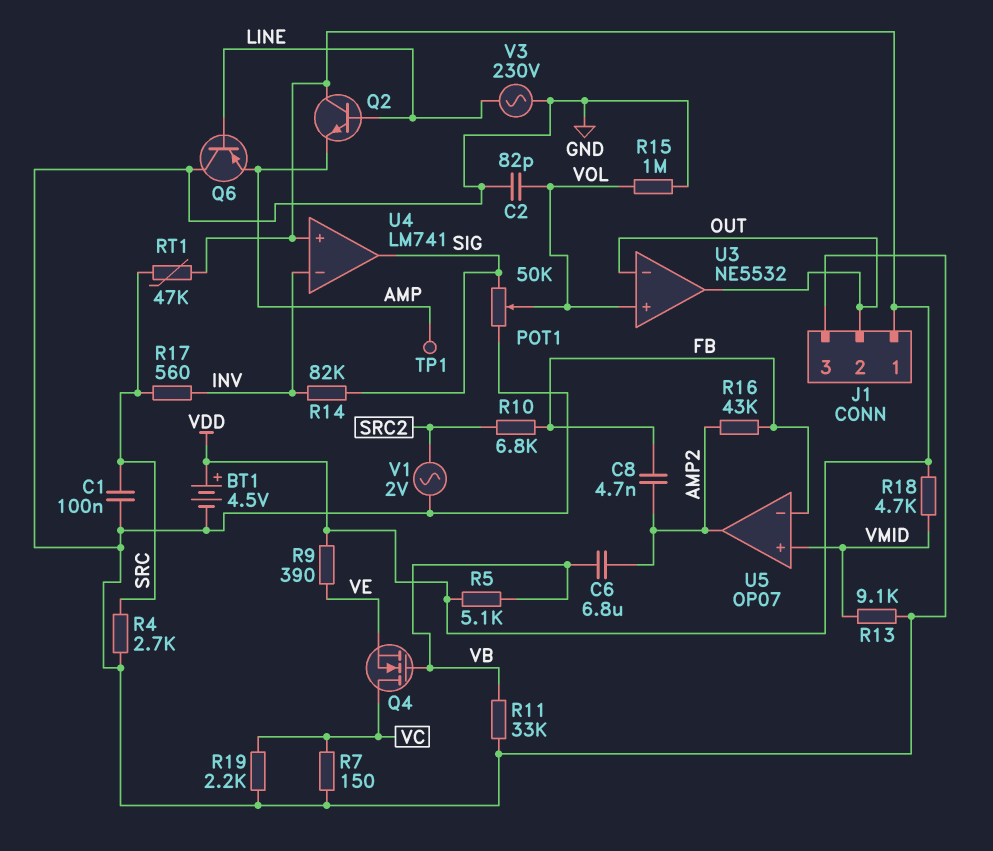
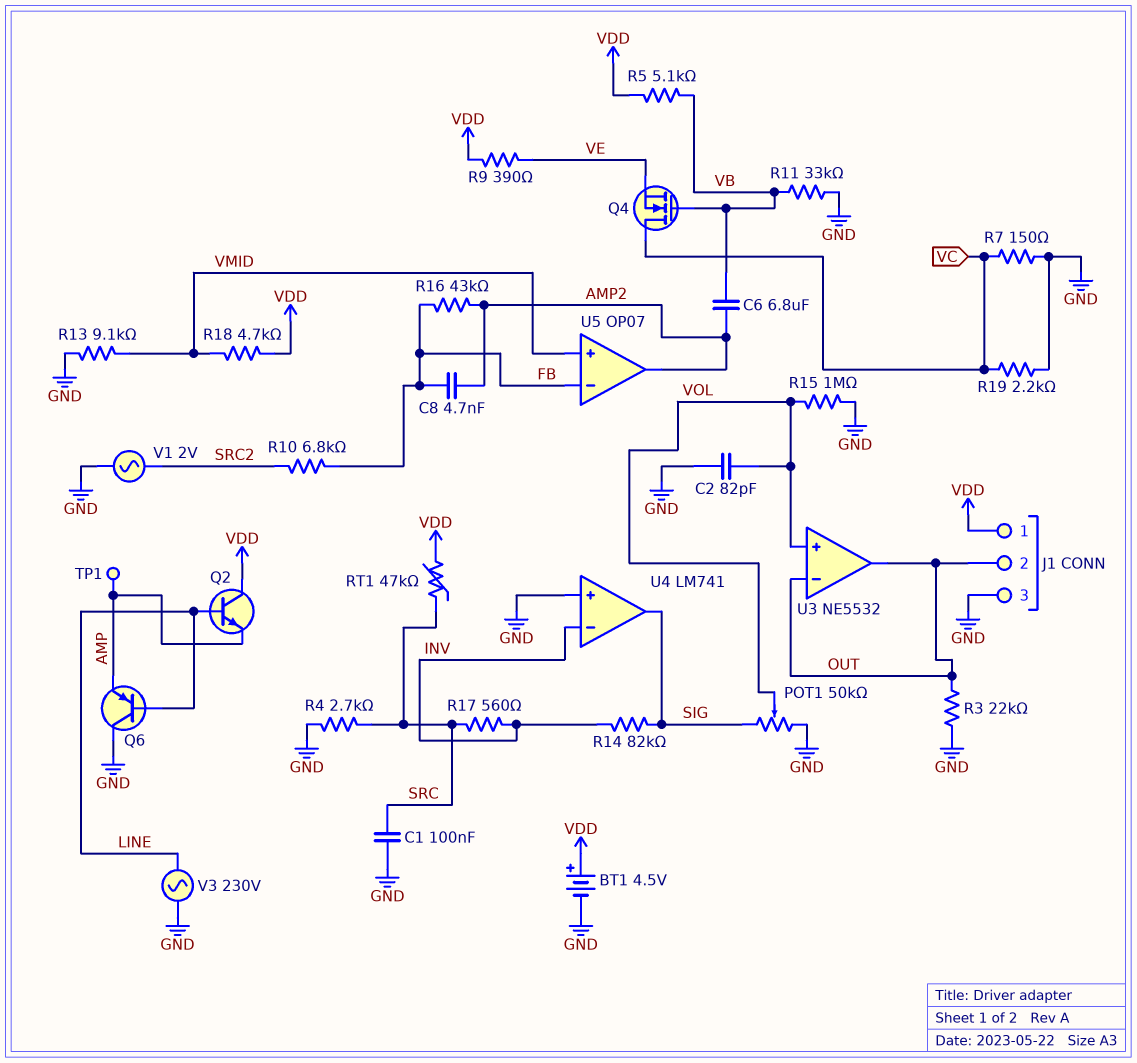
R3: none -> 22k (GND, OUT)
U4 pin in+: VDD -> GND

